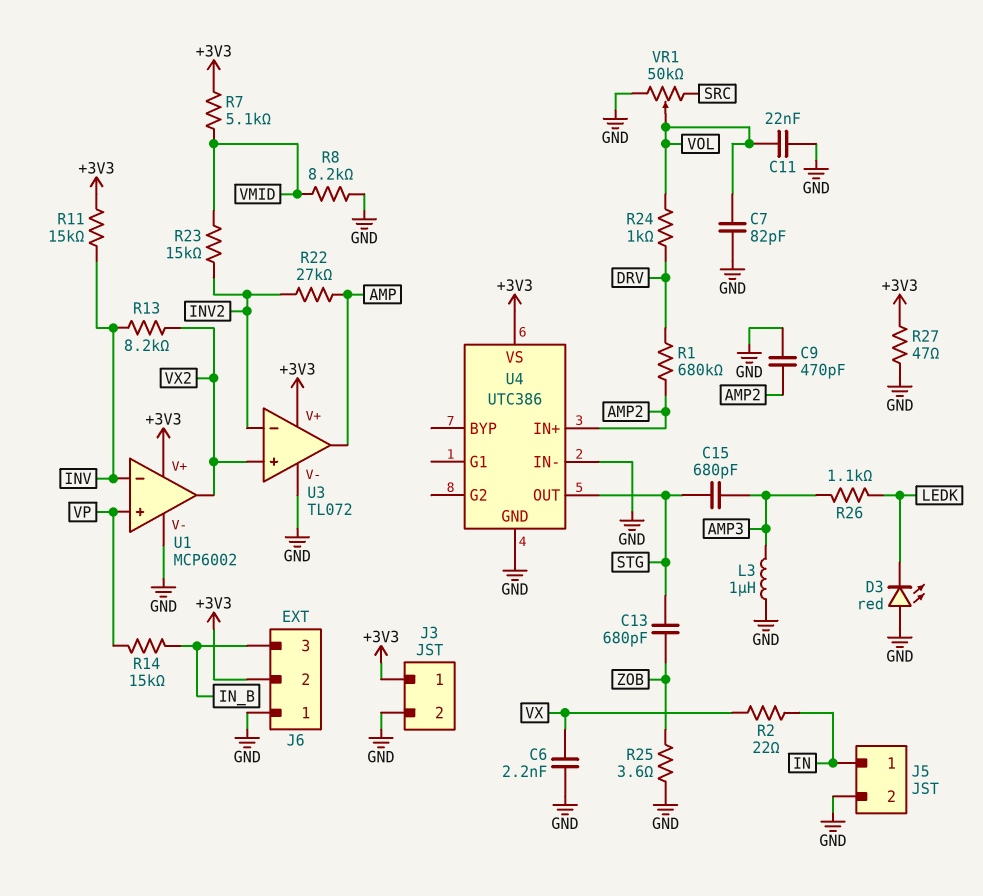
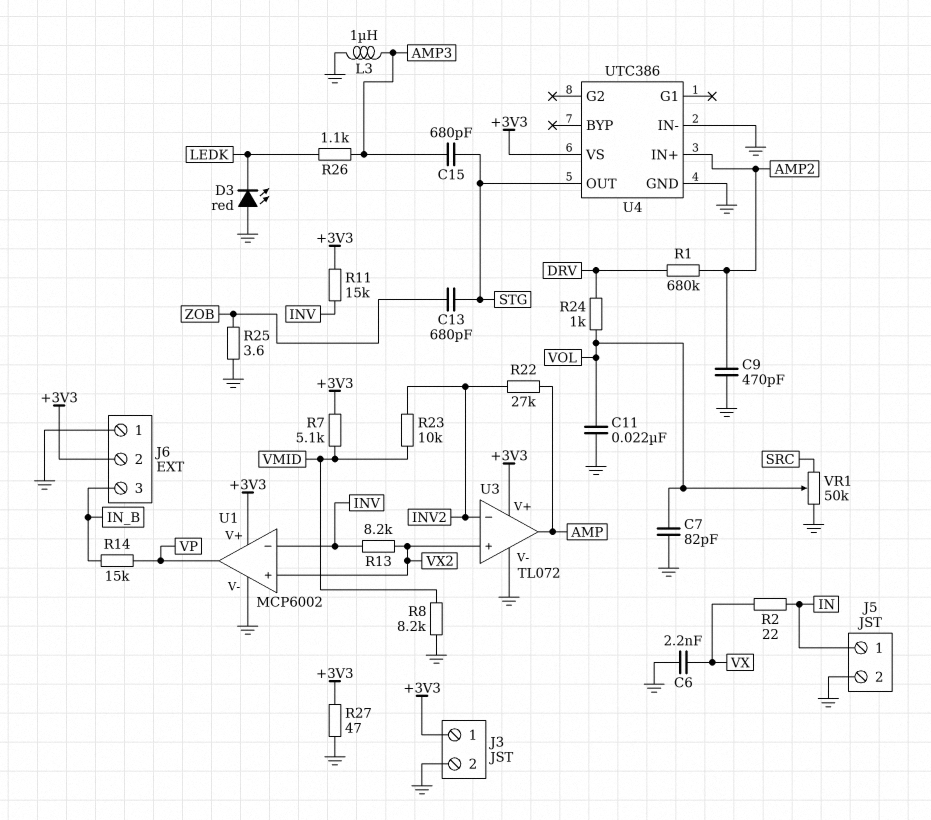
R23: 15k (INV2, VMID) -> 10k (INV2, VMID)
U1 pin in+: VP -> VX2
U1 pin out: VX2 -> VP

